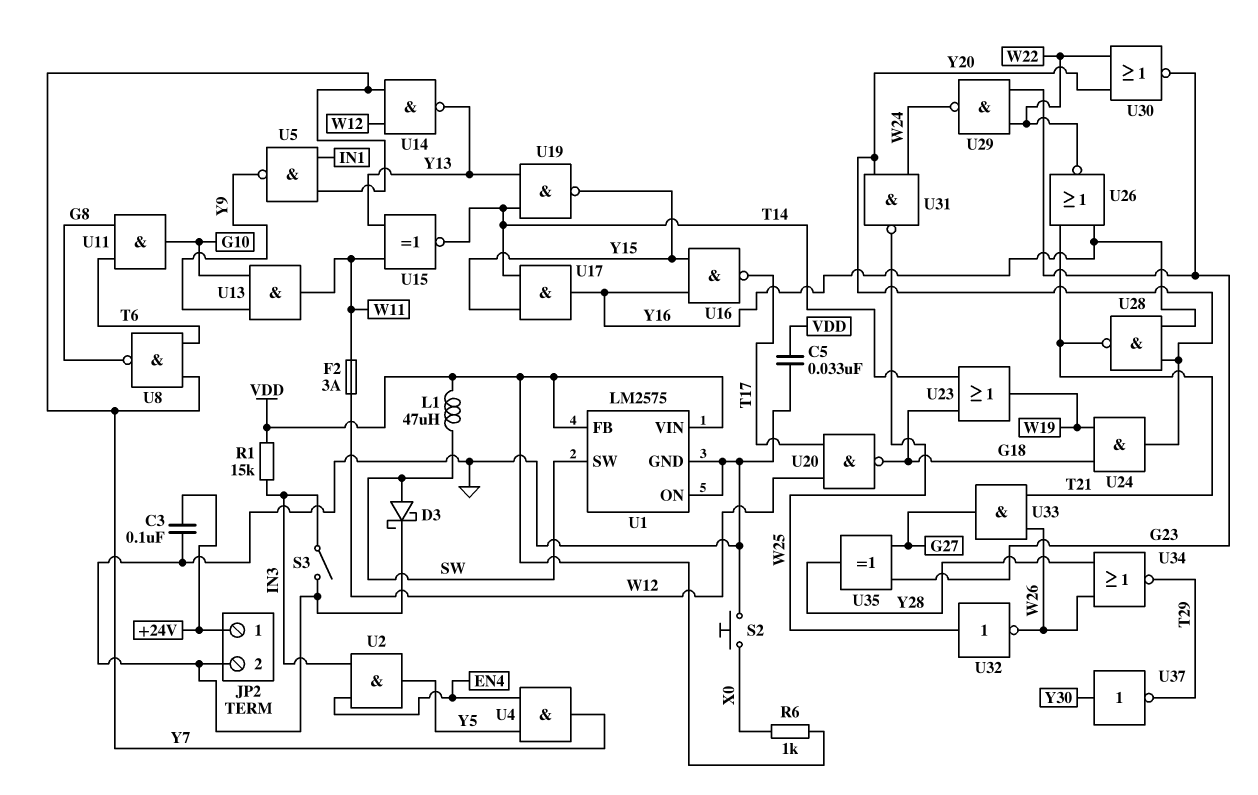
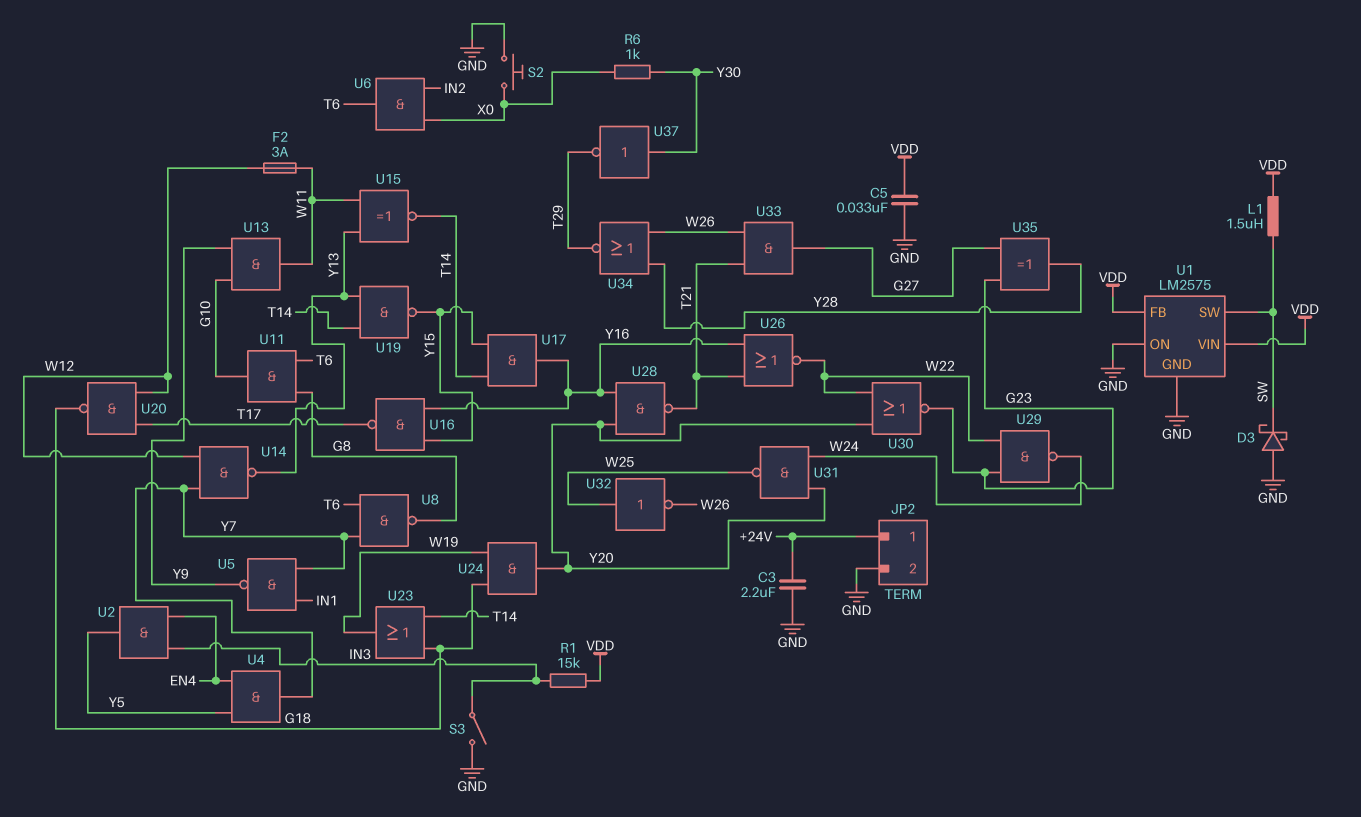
C3: 100nF (+24V, GND) -> 2.2uF (+24V, GND)
D3: schottky (A SW, K GND) -> schottky (A GND, K SW)
L1: 47uH (SW, VDD) -> 1.5uH (SW, VDD)
R6: 1k (VDD, X0) -> 1k (X0, Y30)
U6: none -> AND (in IN2, in X0, out T6)

